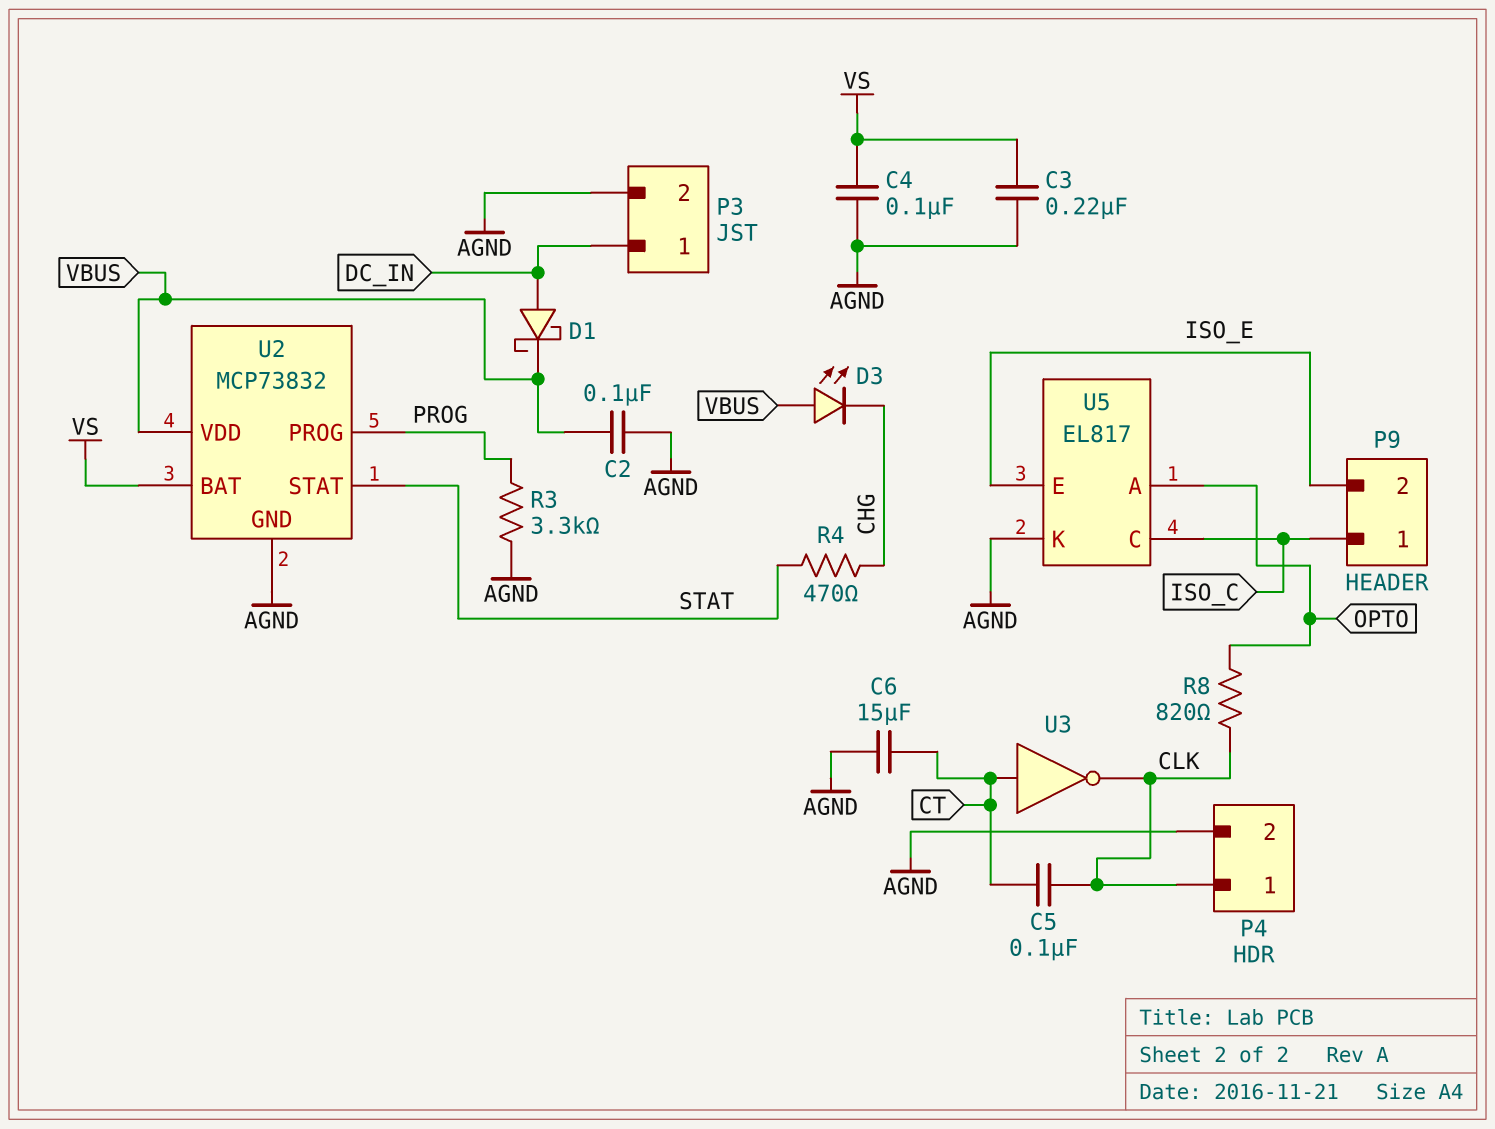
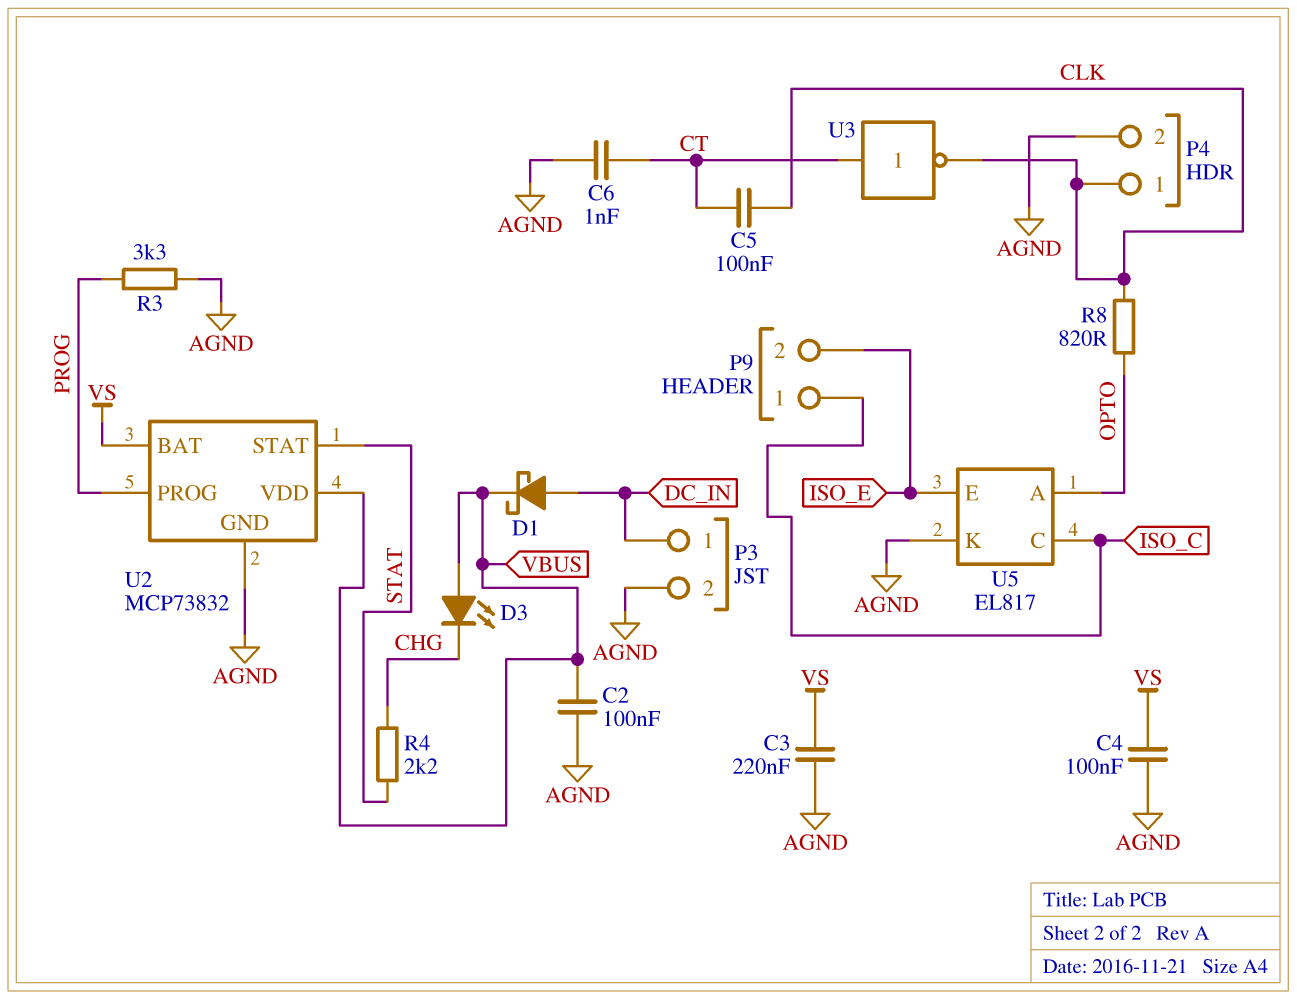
C6: 15uF (AGND, CT) -> 1nF (AGND, CT)
R4: 470 (CHG, STAT) -> 2.2k (CHG, STAT)

